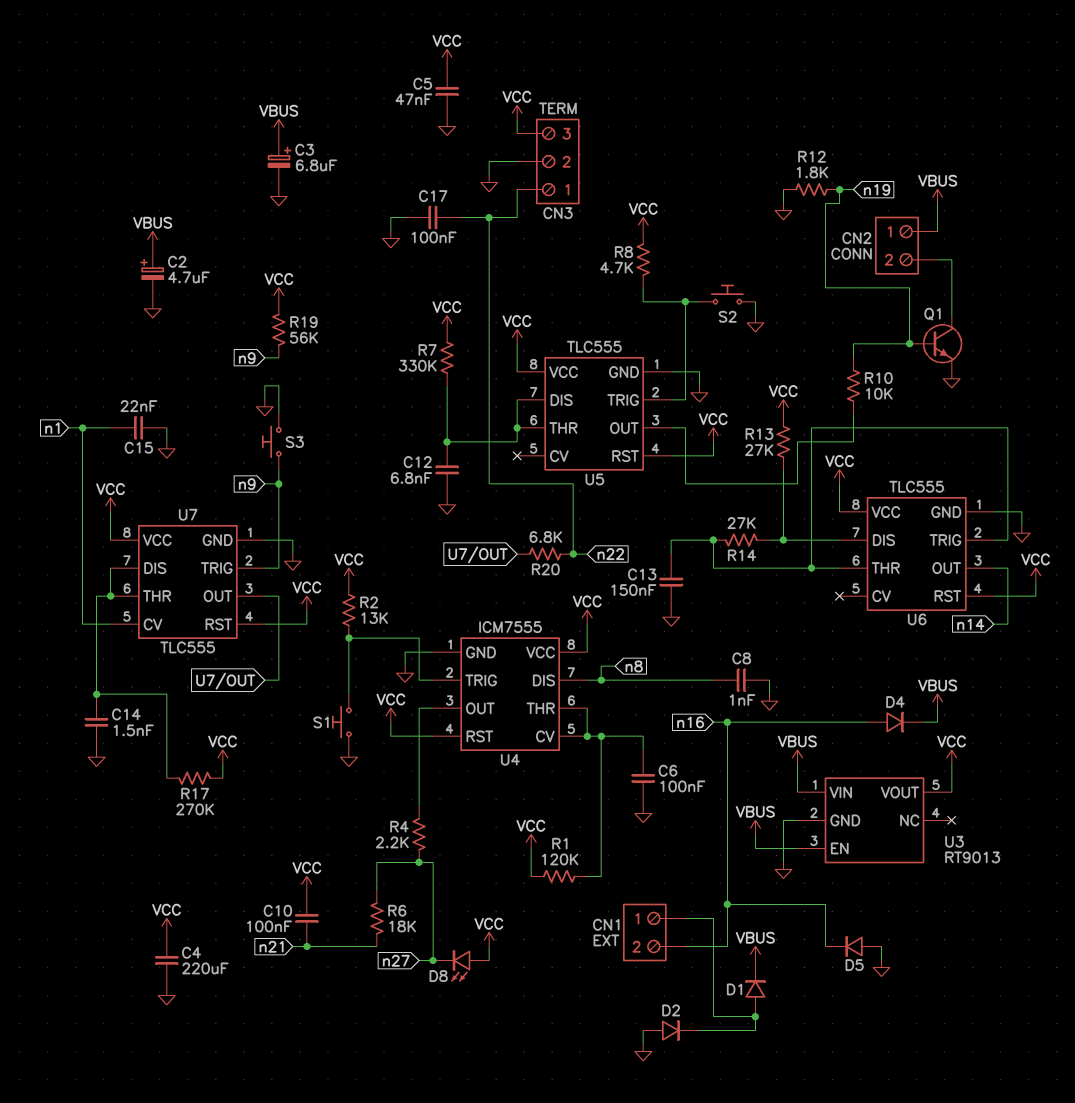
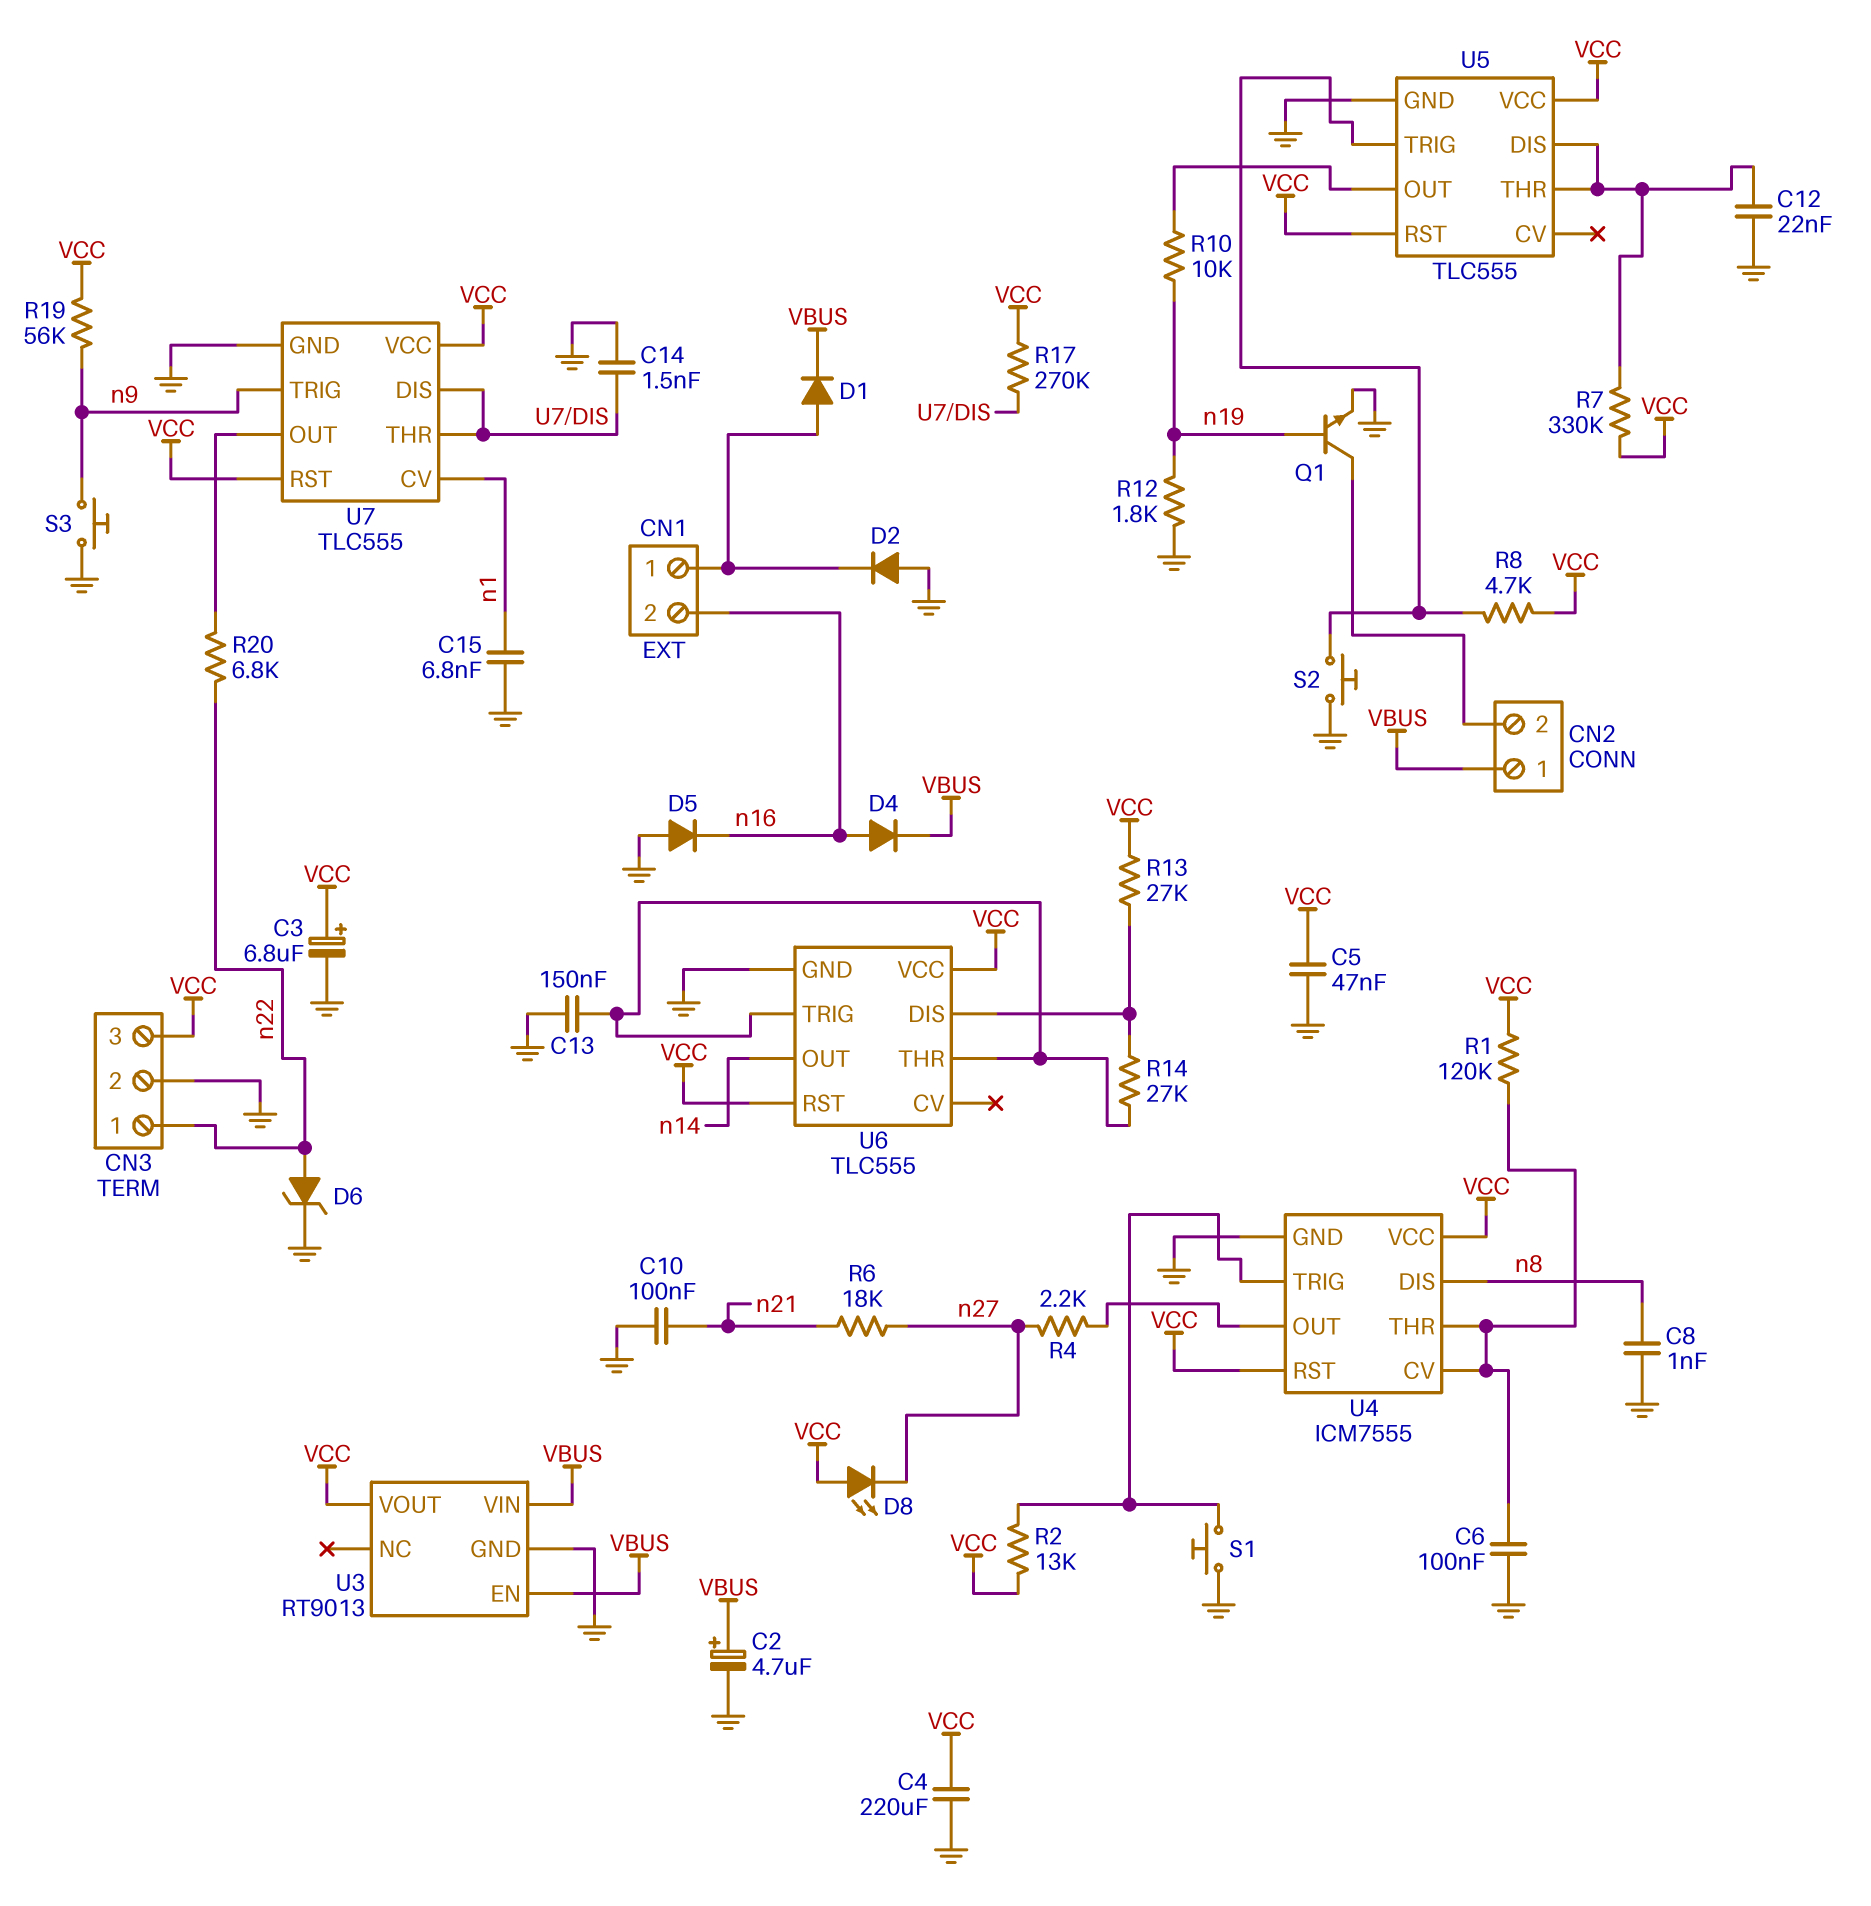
C3: 6.8uF (plus VBUS, minus GND) -> 6.8uF (plus VCC, minus GND)
C10: 100nF (VCC, n21) -> 100nF (GND, n21)
C12: 6.8nF (GND, U5/DIS) -> 22nF (GND, U5/DIS)
C15: 22nF (GND, n1) -> 6.8nF (GND, n1)
C17: 100nF (GND, n22) -> none
D6: none -> zener (A n22, K GND)

